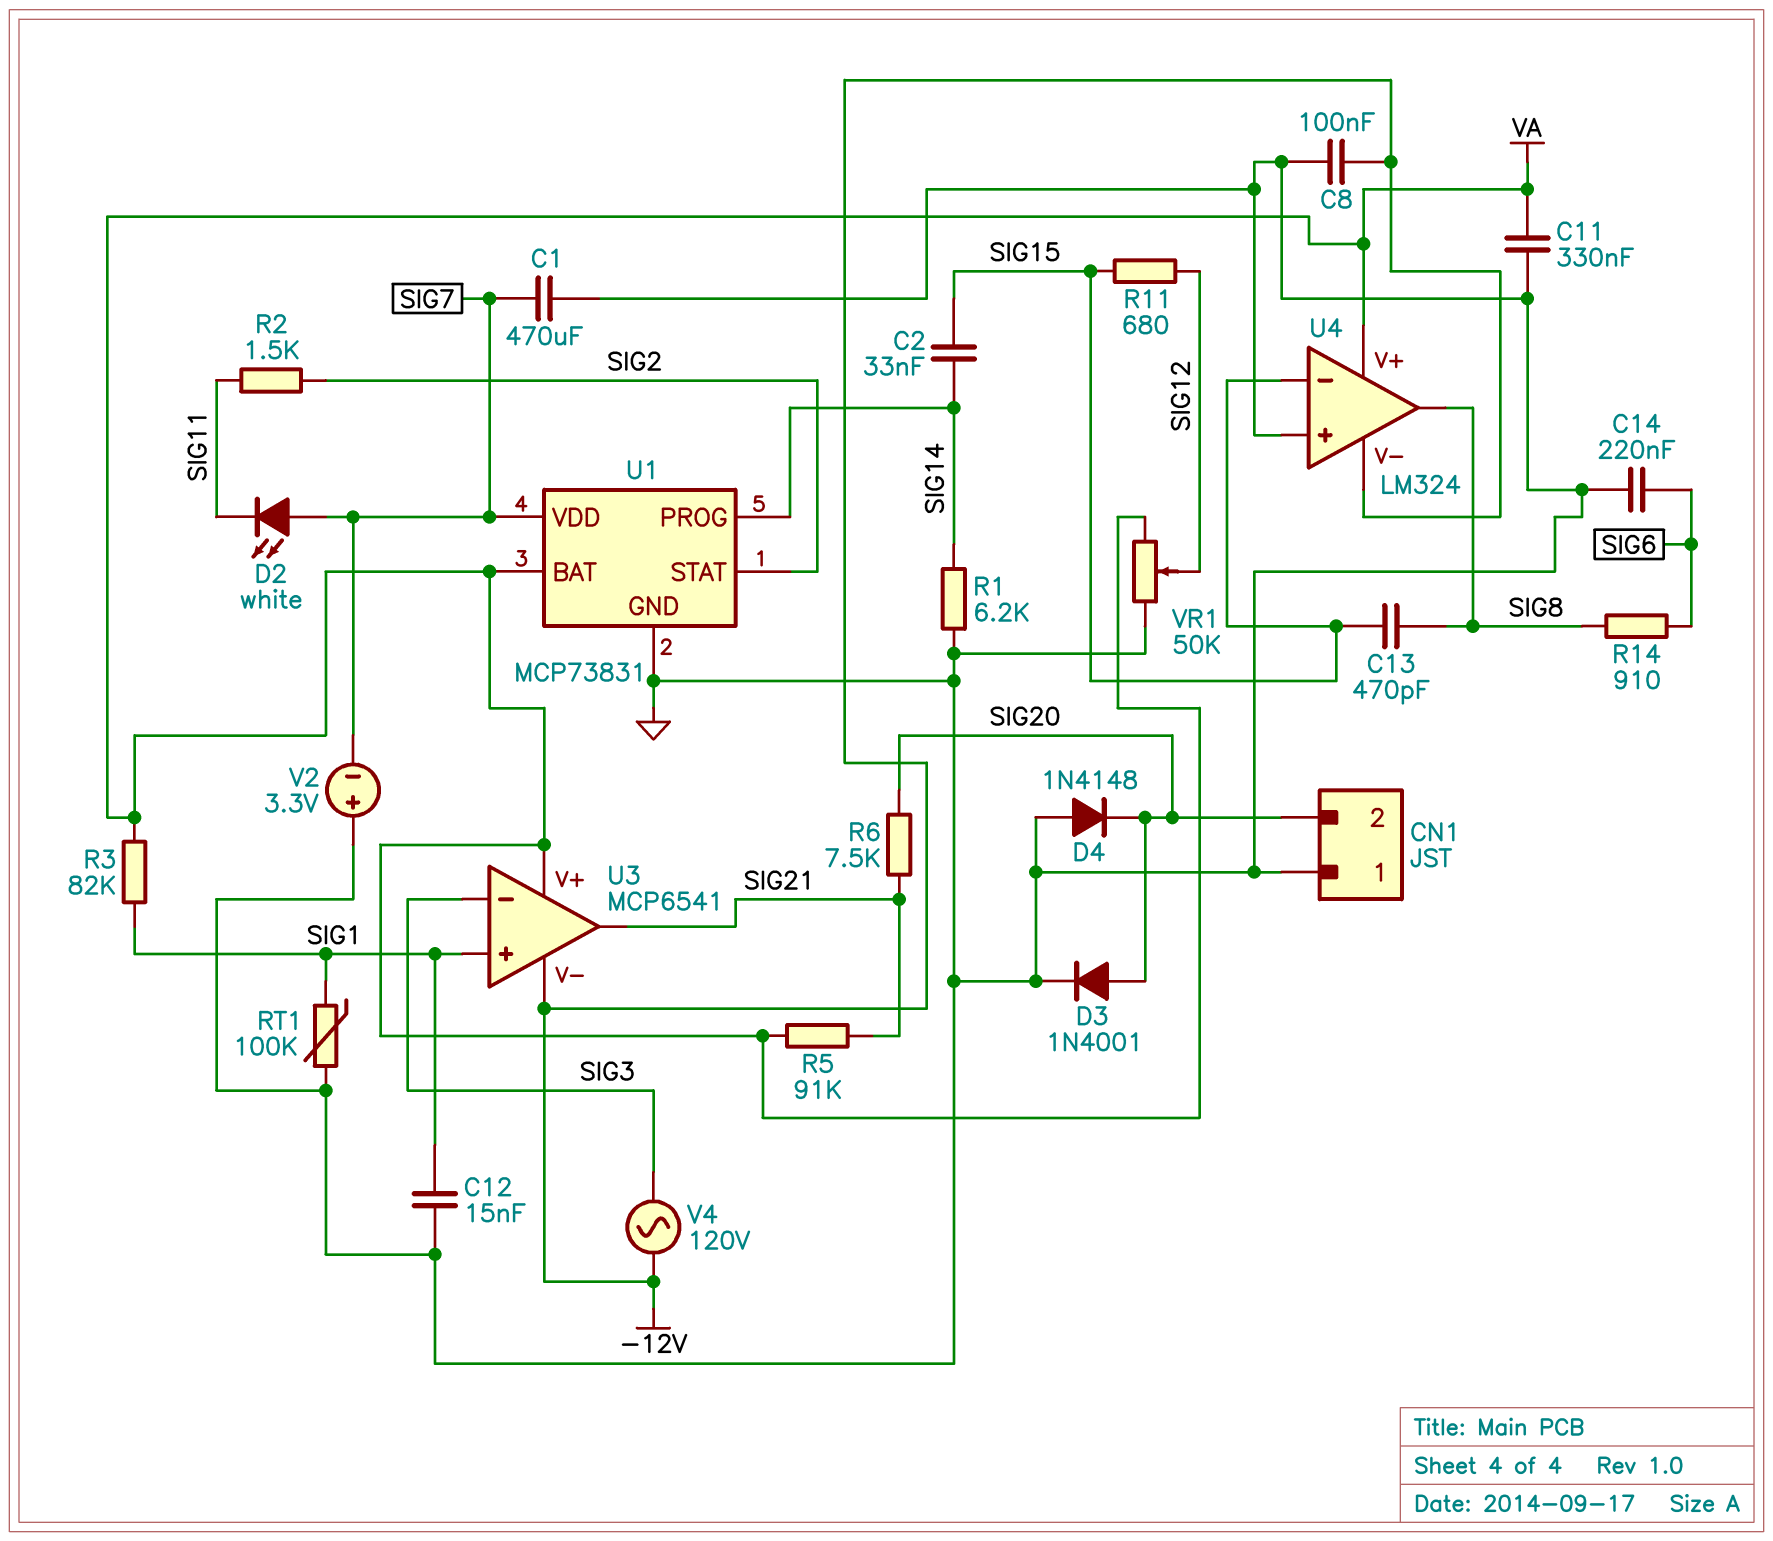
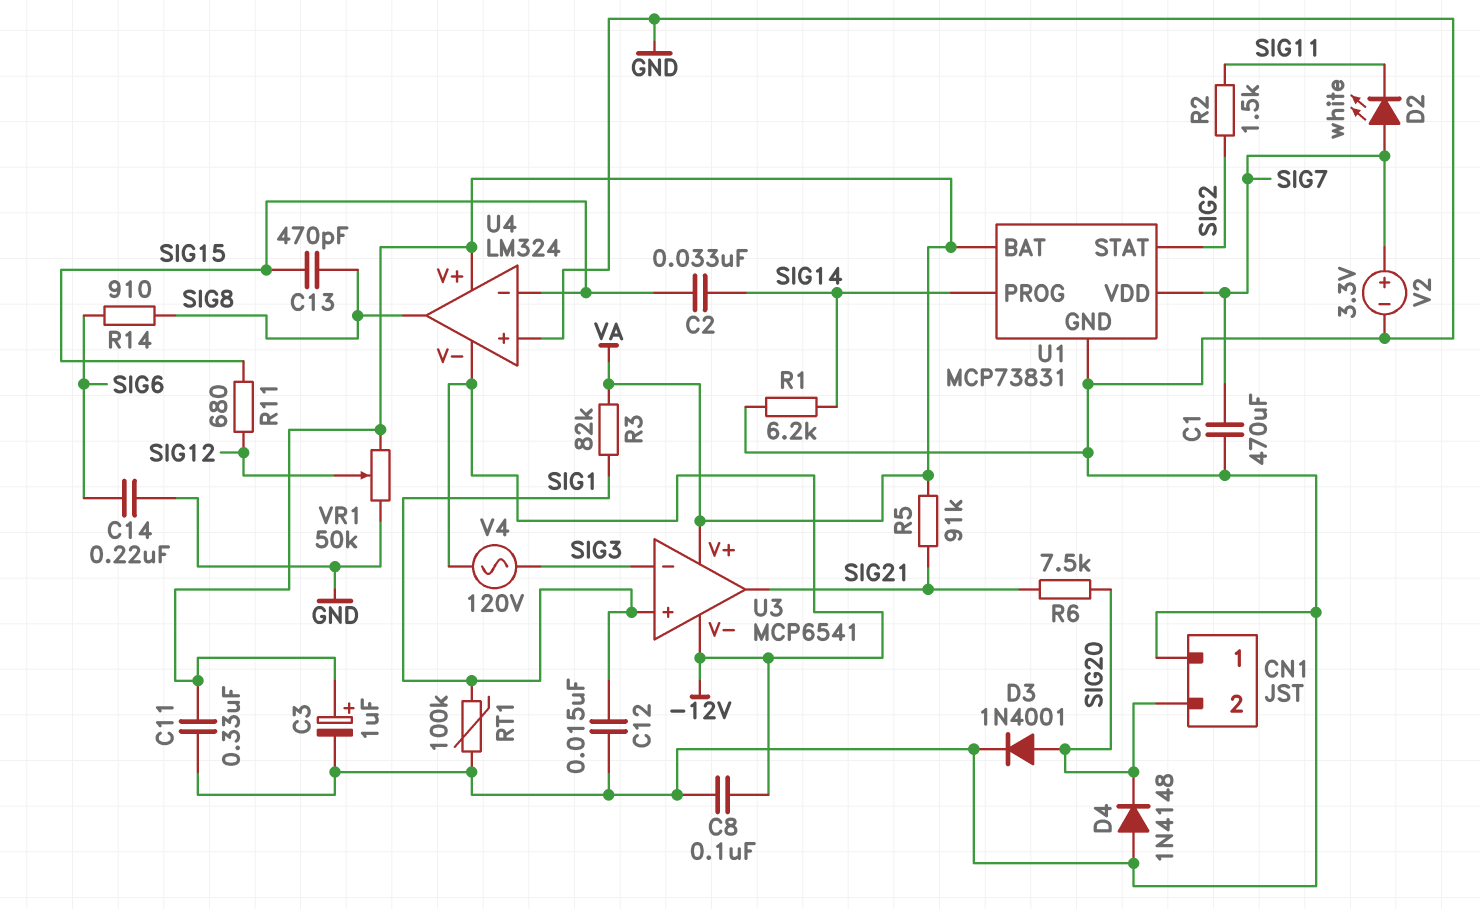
C3: none -> 1uF (plus VA, minus GND)
V2: 3.3V (plus GND, minus SIG7) -> 3.3V (plus SIG7, minus GND)

